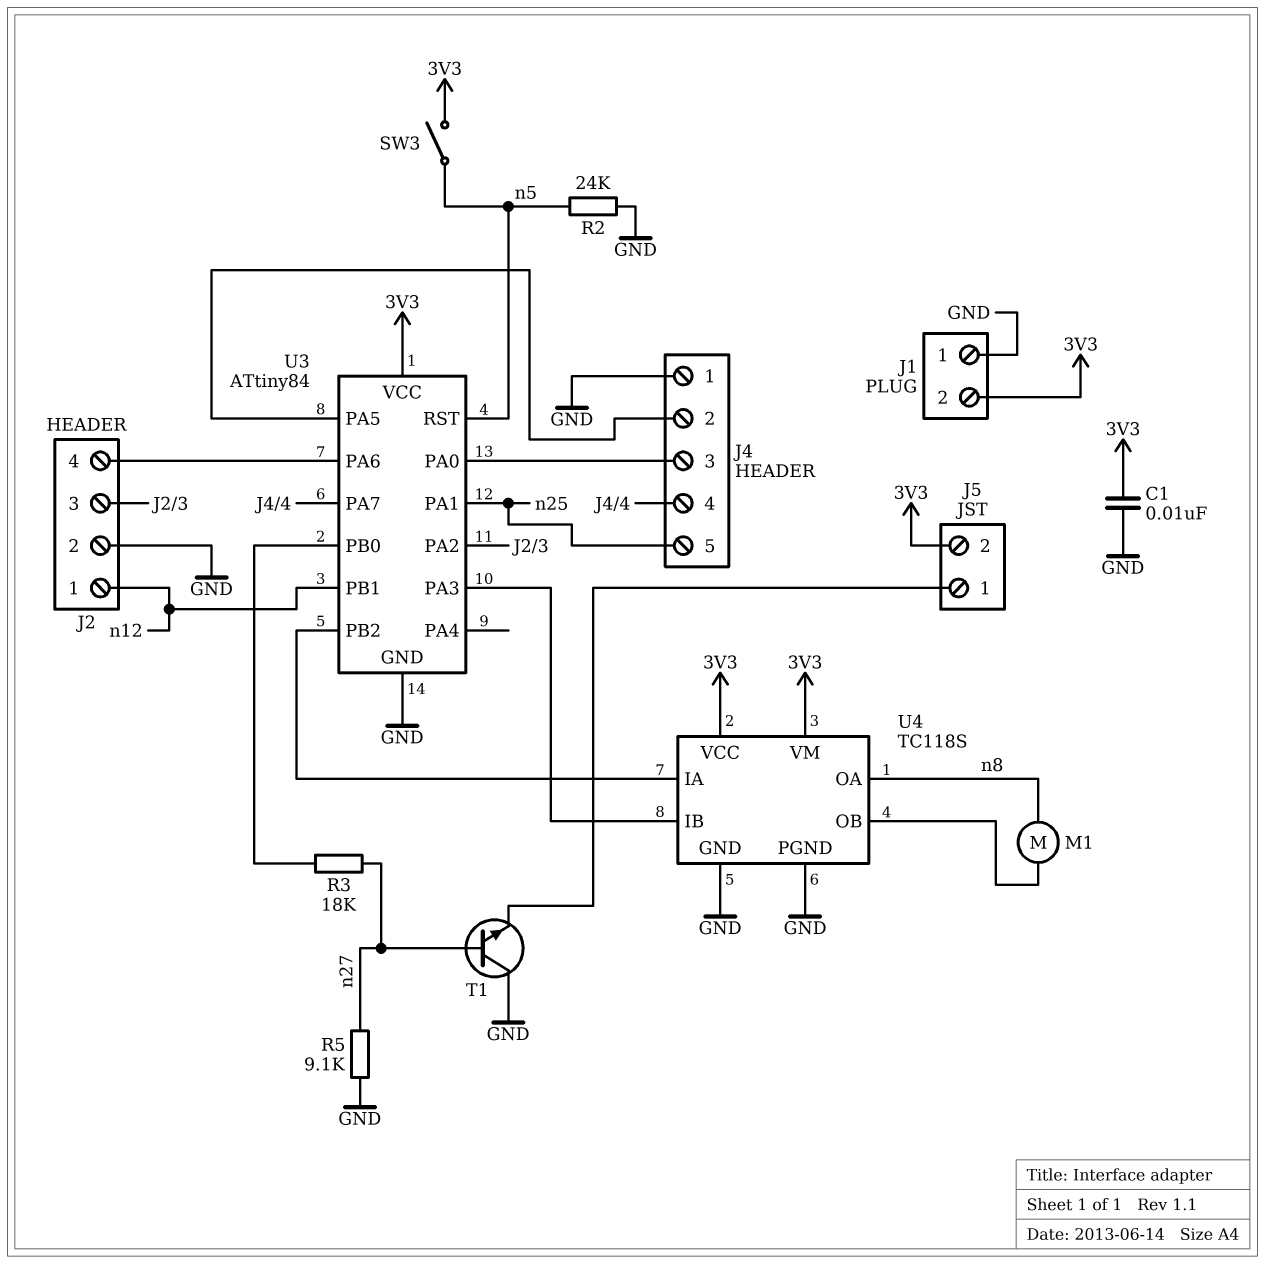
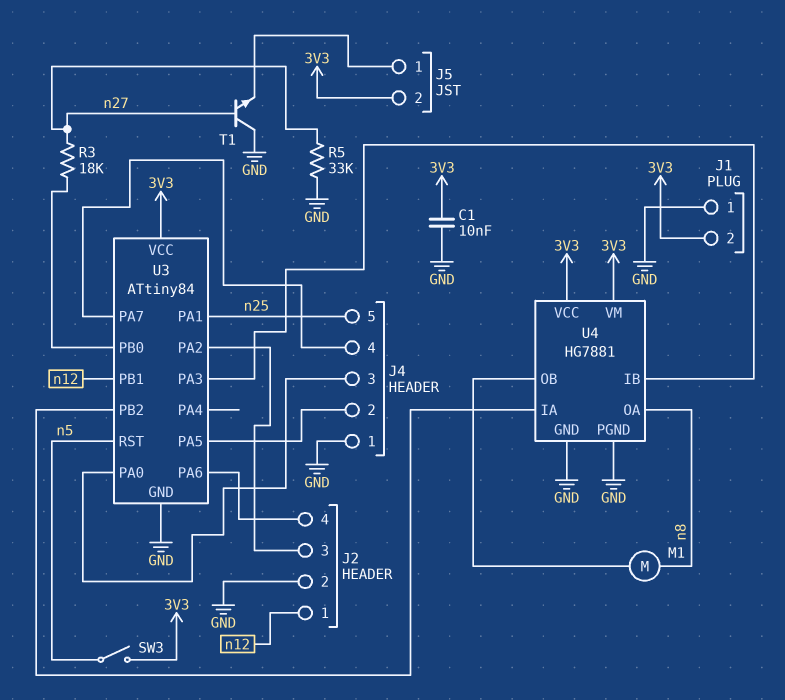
R2: 24k (GND, n5) -> none
R5: 9.1k (GND, n27) -> 33k (GND, n27)
U4: TC118S -> HG7881

